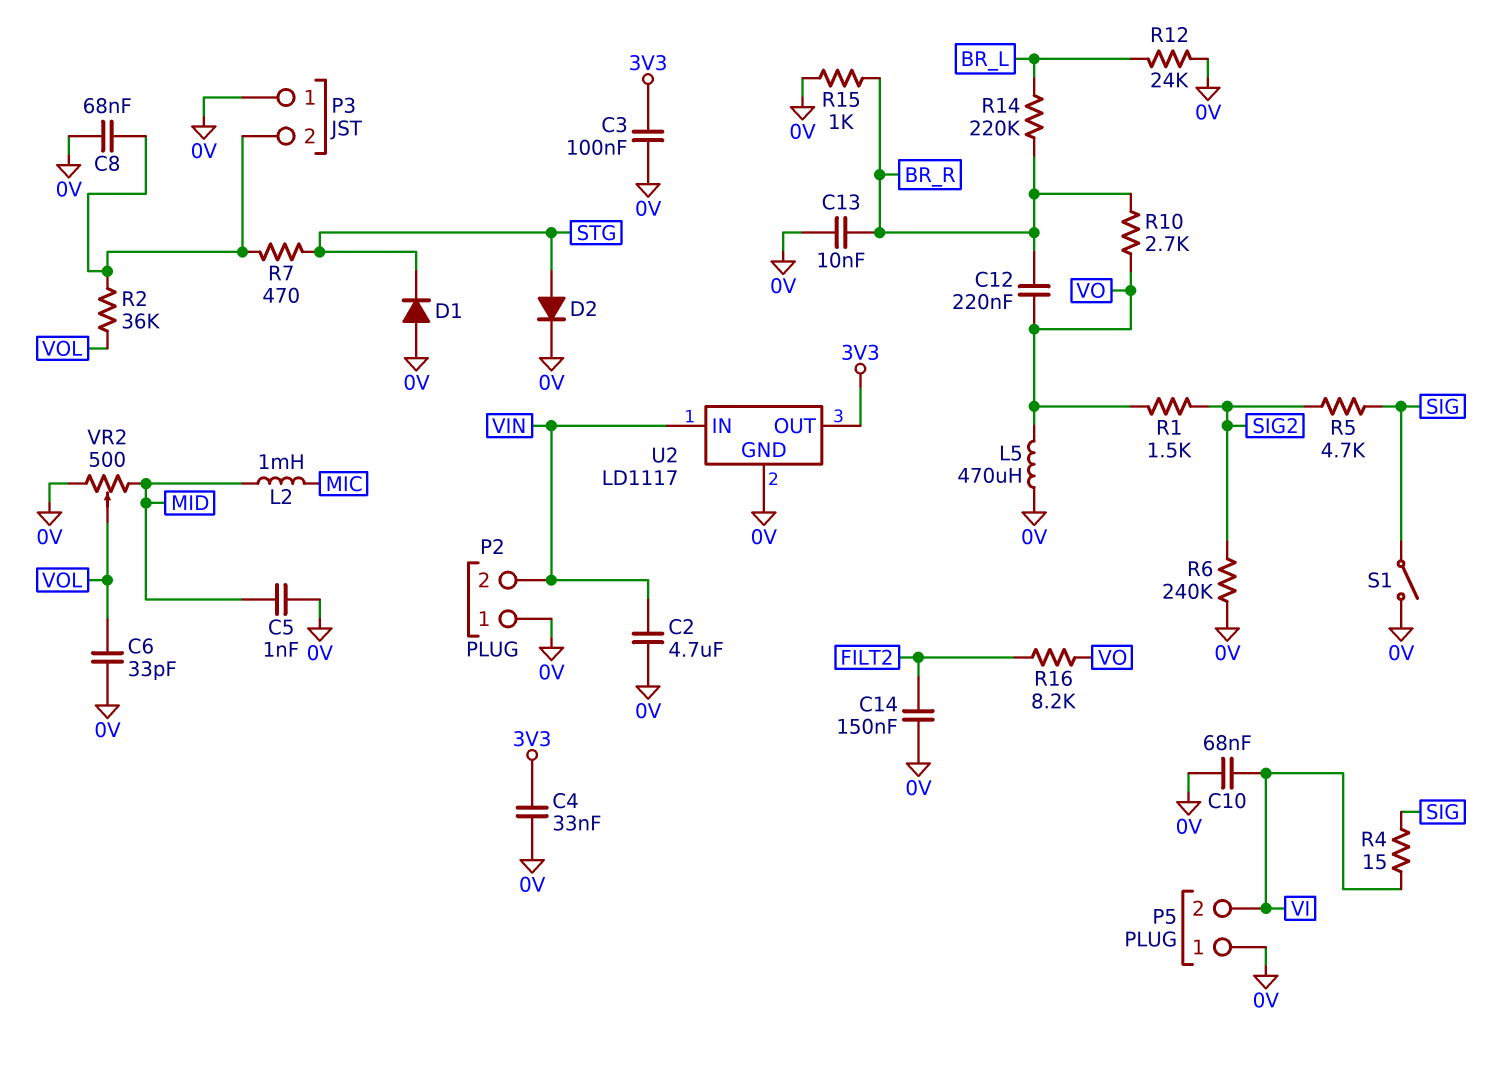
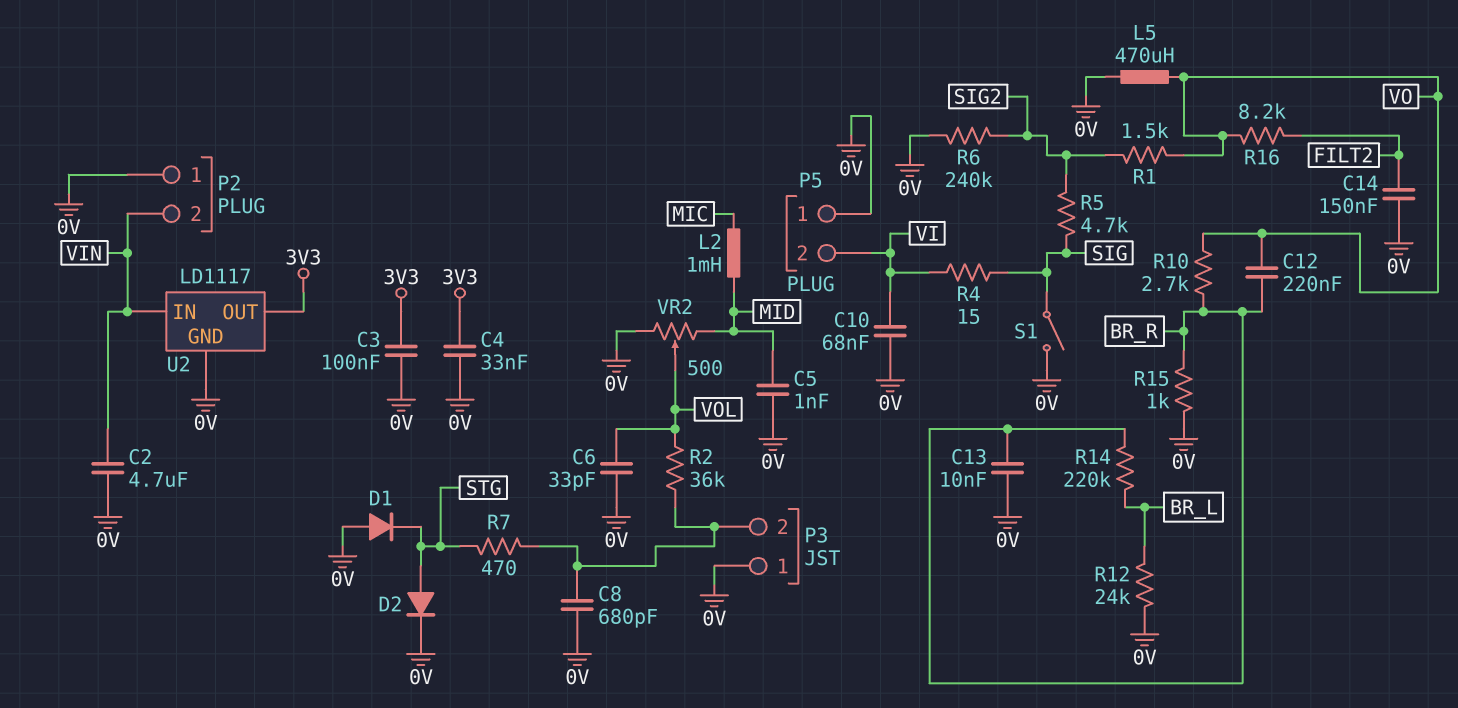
C8: 68nF (0V, P3/2) -> 680pF (0V, P3/2)

